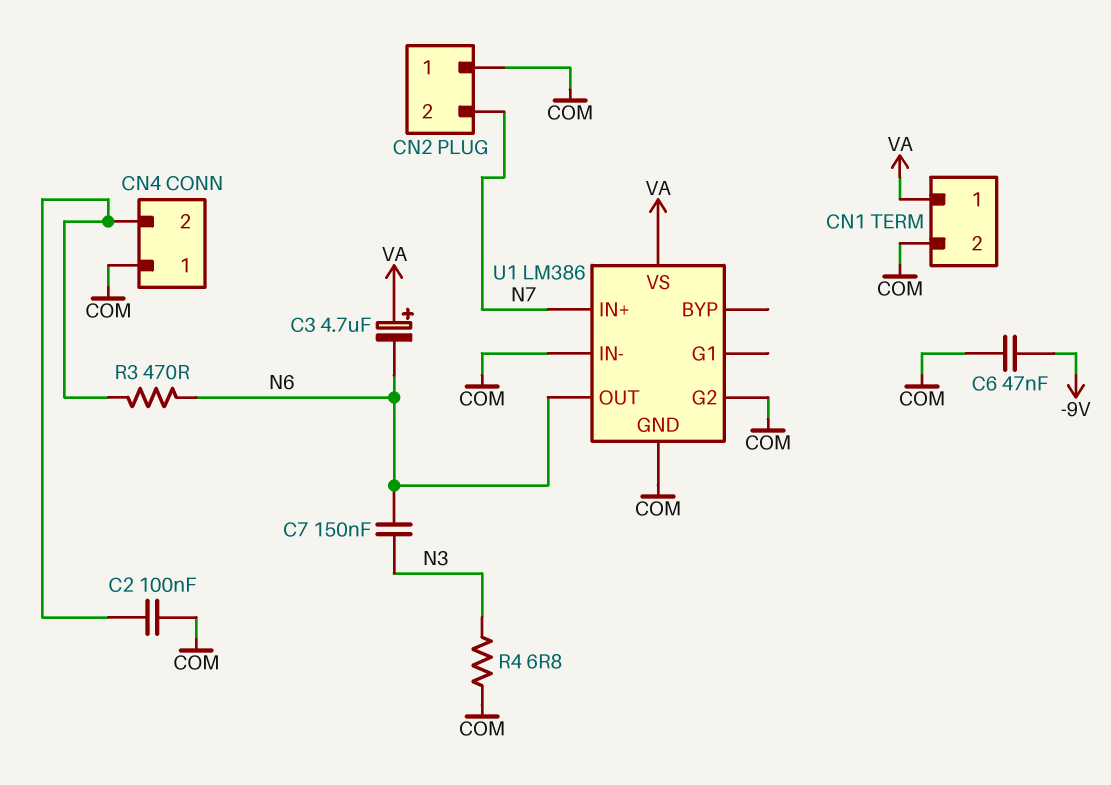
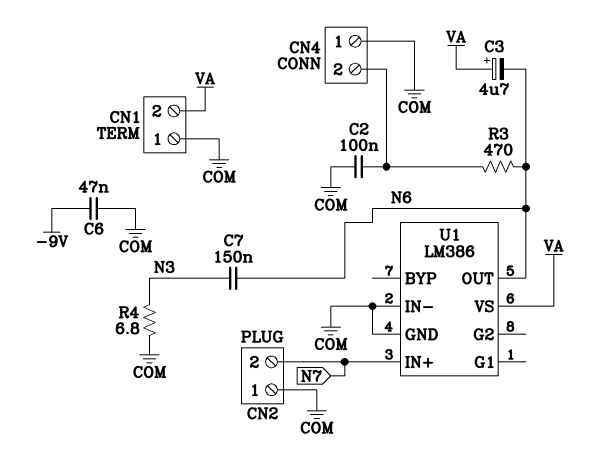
CN1 pin 1: VA -> COM
CN1 pin 2: COM -> VA
U1 pin G2: COM -> none

